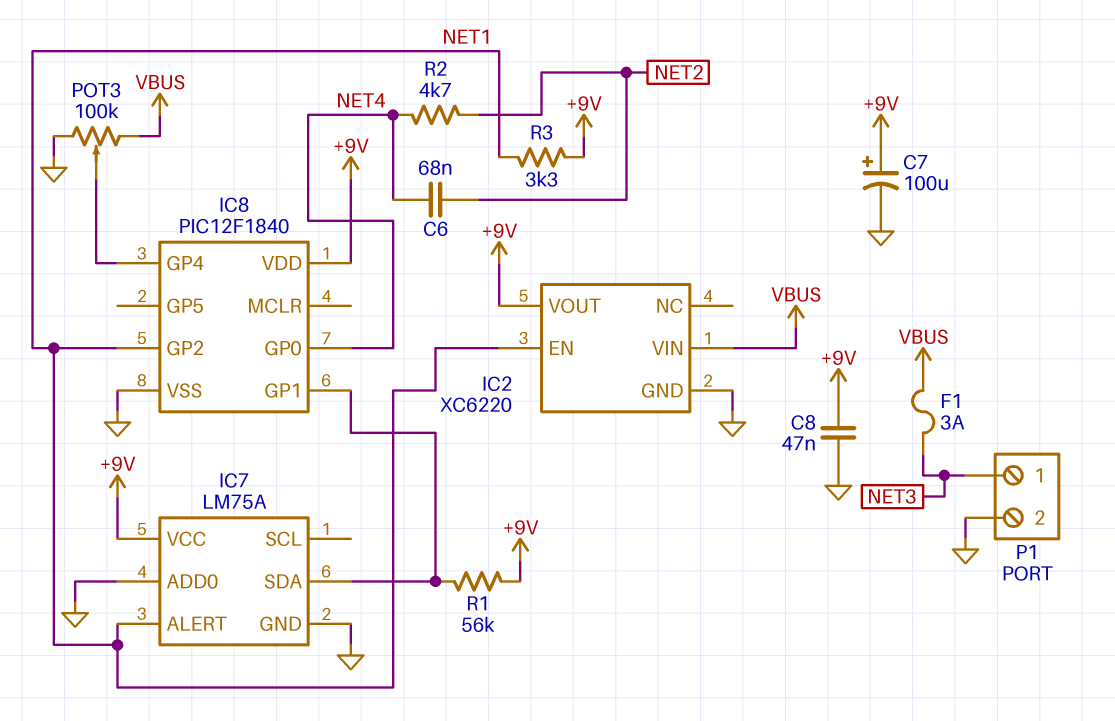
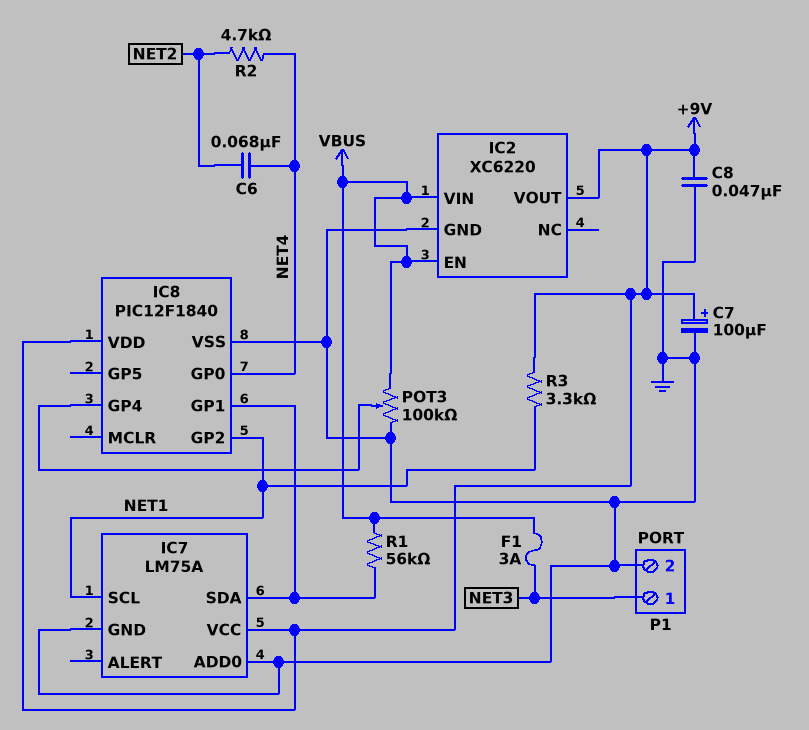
IC2 pin EN: NET1 -> VBUS
IC7 pin ALERT: NET1 -> none
IC7 pin SCL: none -> NET1
R1: 56k (+9V, IC7/SDA) -> 56k (IC7/SDA, VBUS)

